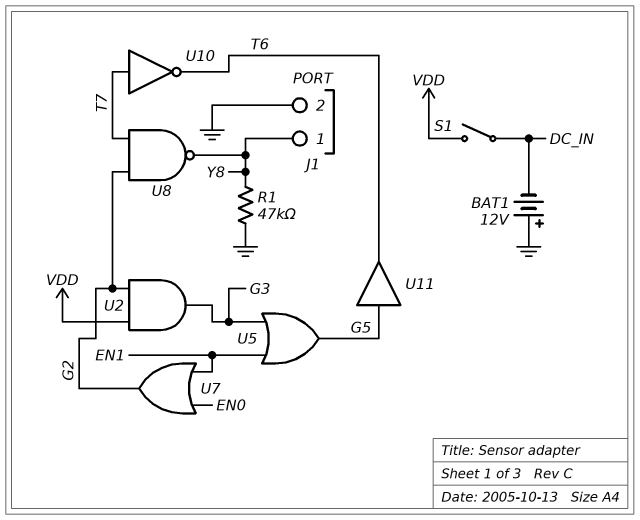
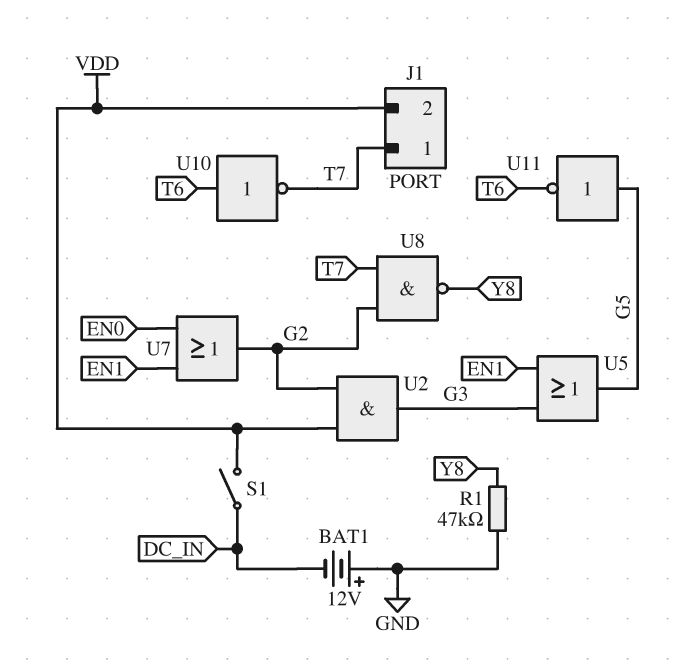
J1 pin 1: Y8 -> T7
J1 pin 2: GND -> VDD
U10: NOT (in T7, out T6) -> NOT (in T6, out T7)
U11: buffer (in G5, out T6) -> NOT (in G5, out T6)

